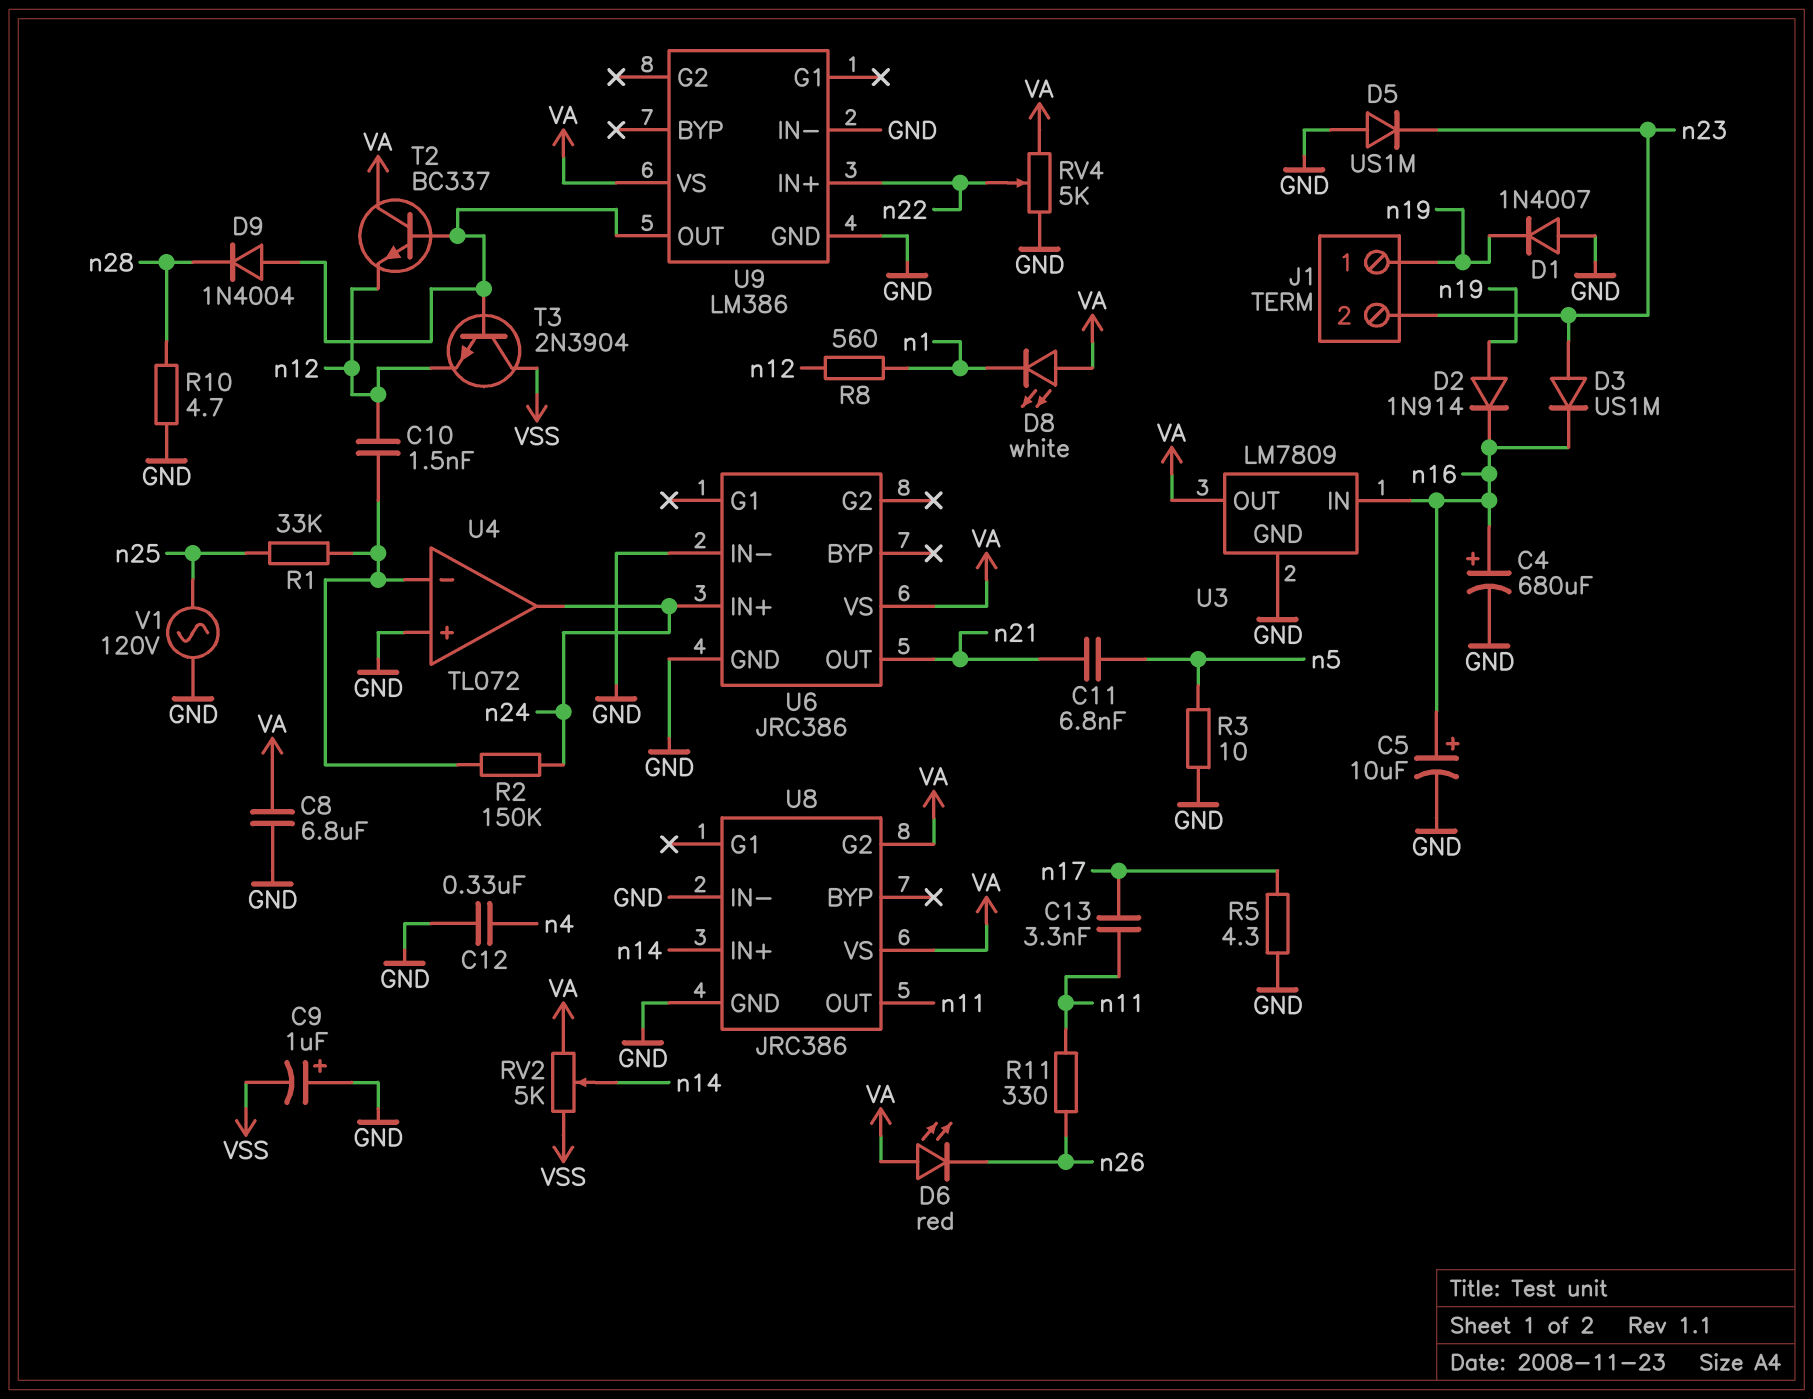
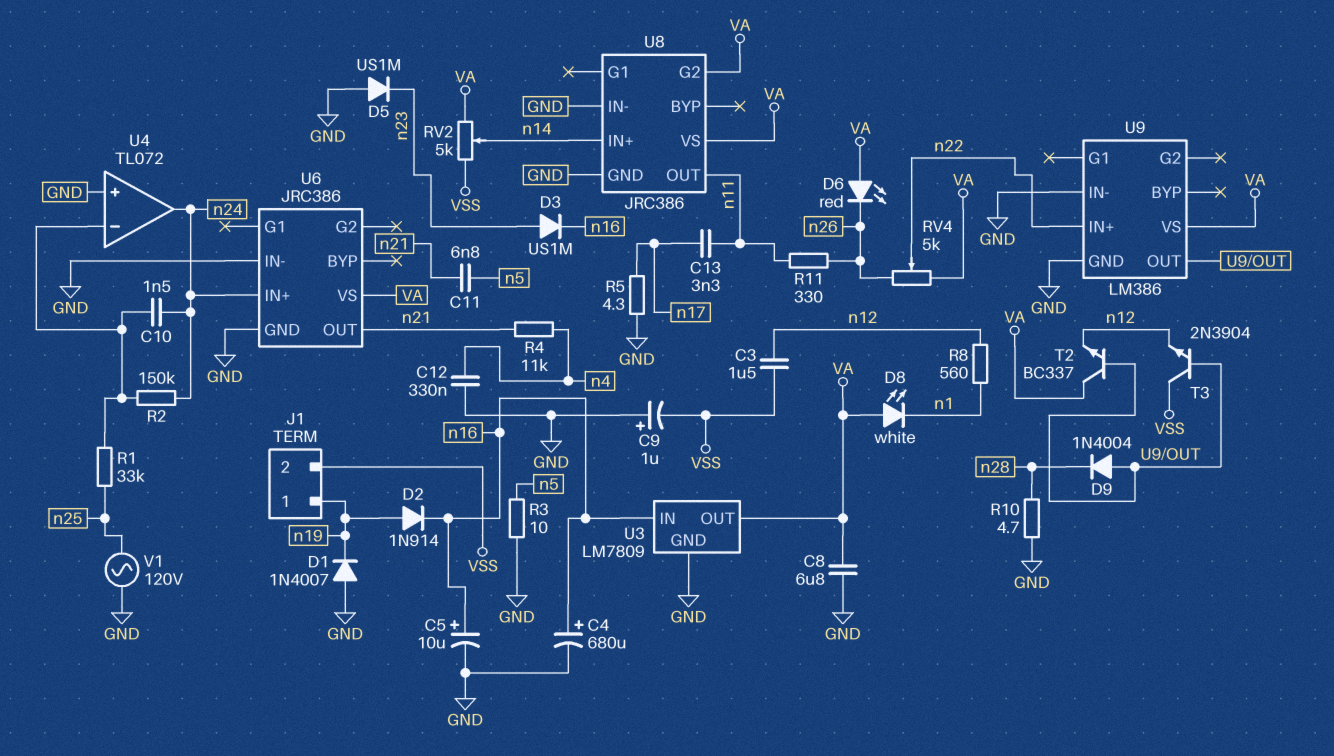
C3: none -> 1.5uF (VSS, n12)
C10: 1.5nF (U4/in-, n12) -> 1.5nF (U4/in-, n24)
J1 pin 2: n23 -> VSS
R4: none -> 11k (n4, n21)
RV4: 5k (GND, VA, wiper n22) -> 5k (VA, n26, wiper n22)

